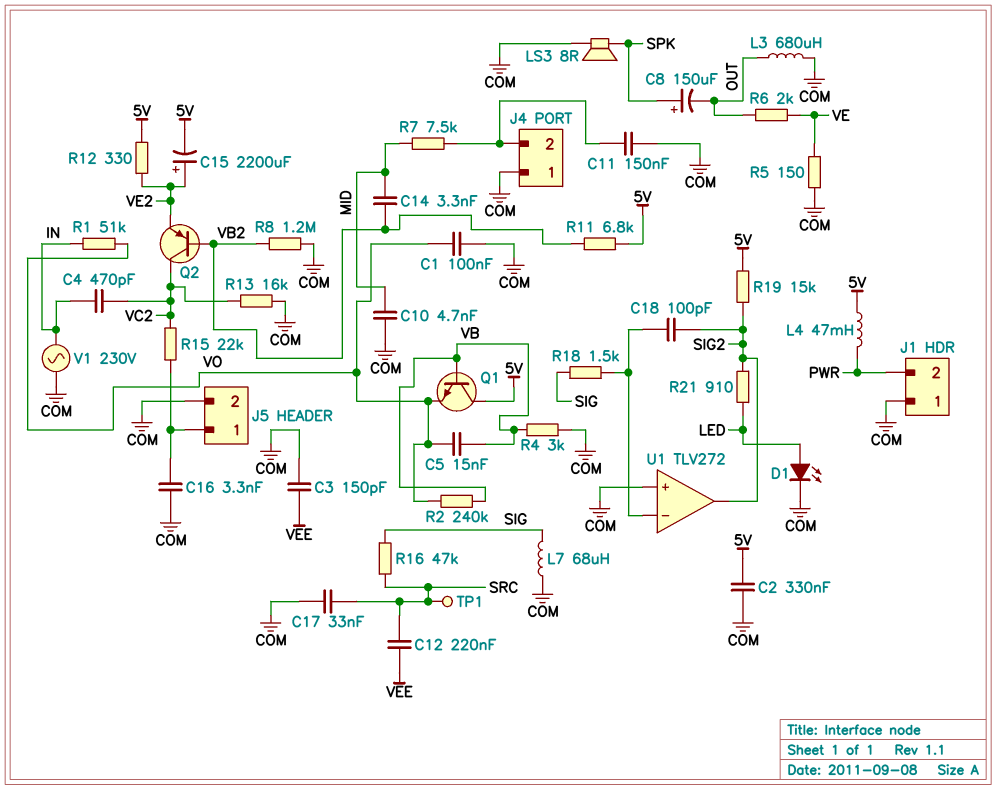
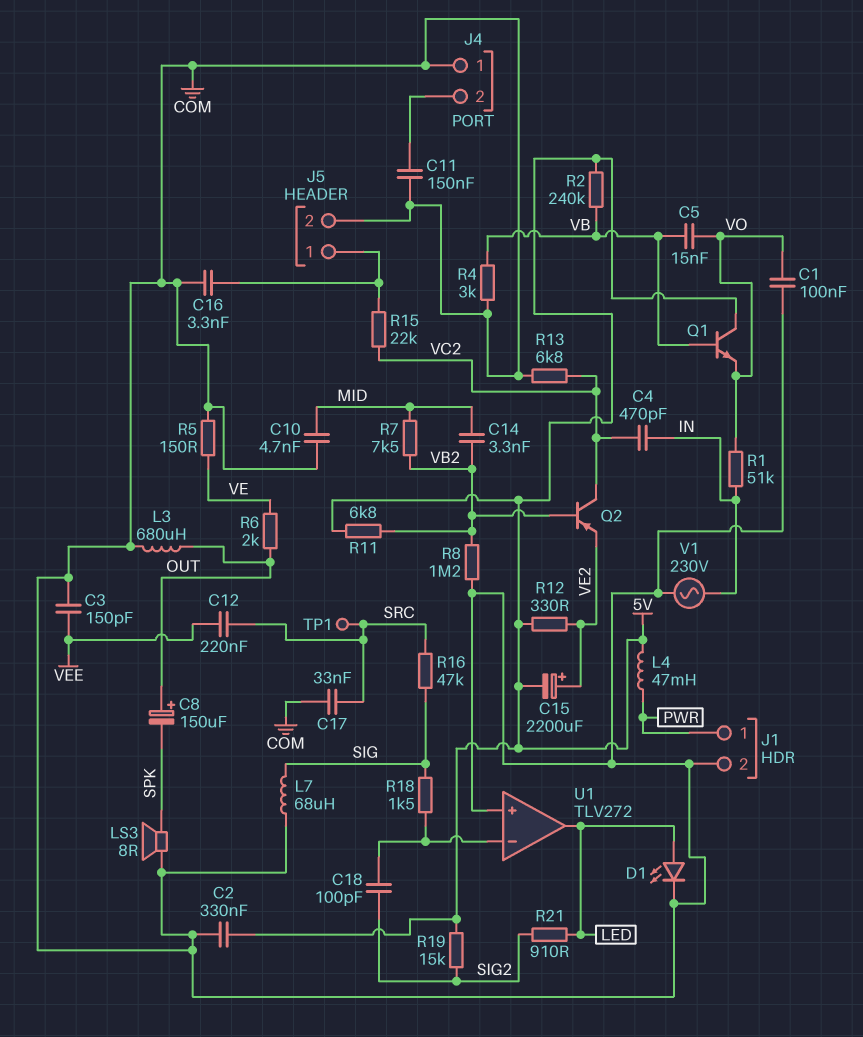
C8: 150uF (plus SPK, minus OUT) -> 150uF (plus OUT, minus SPK)
J1 pin 1: COM -> PWR
J1 pin 2: PWR -> COM
R2: 240k (VB, VO) -> 240k (5V, VB)
R7: 7.5k (J4/2, MID) -> 7.5k (MID, VB2)
R13: 16k (COM, VC2) -> 6.8k (COM, VC2)
U1 pin out: SIG2 -> LED

